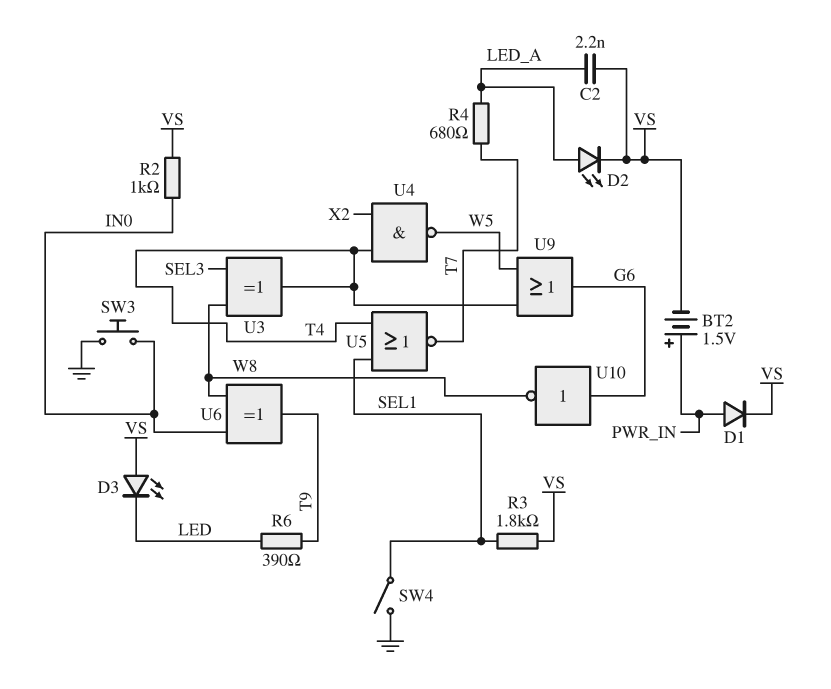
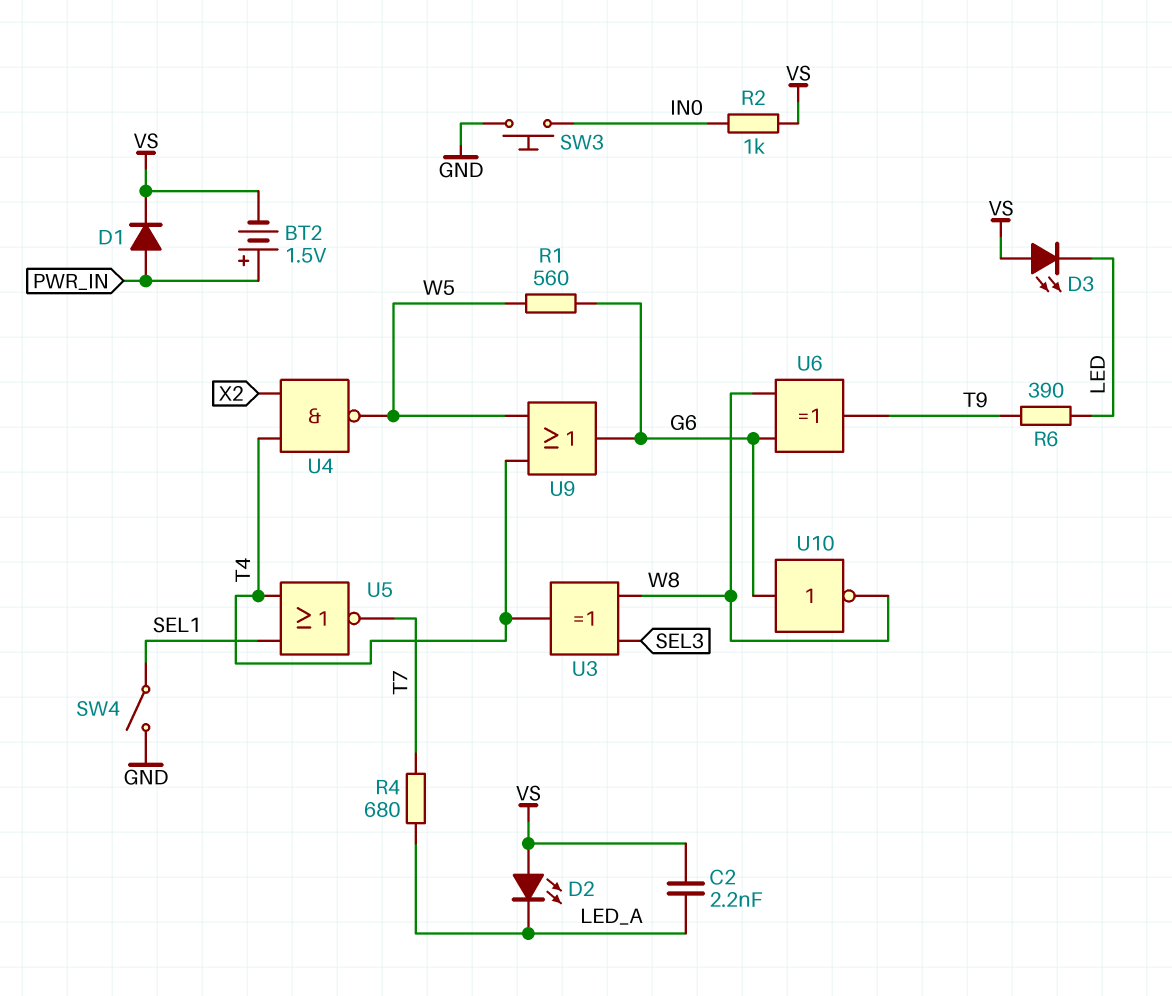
D2: LED (A LED_A, K VS) -> LED (A VS, K LED_A)
R1: none -> 560 (G6, W5)
R3: 1.8k (SEL1, VS) -> none
U6: XOR (in IN0, in W8, out T9) -> XOR (in G6, in W8, out T9)

